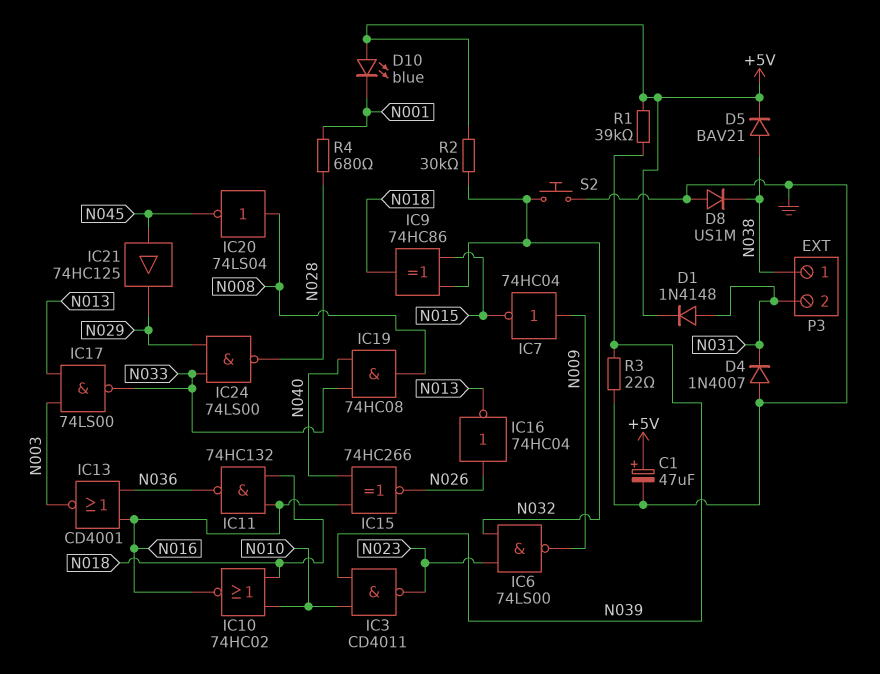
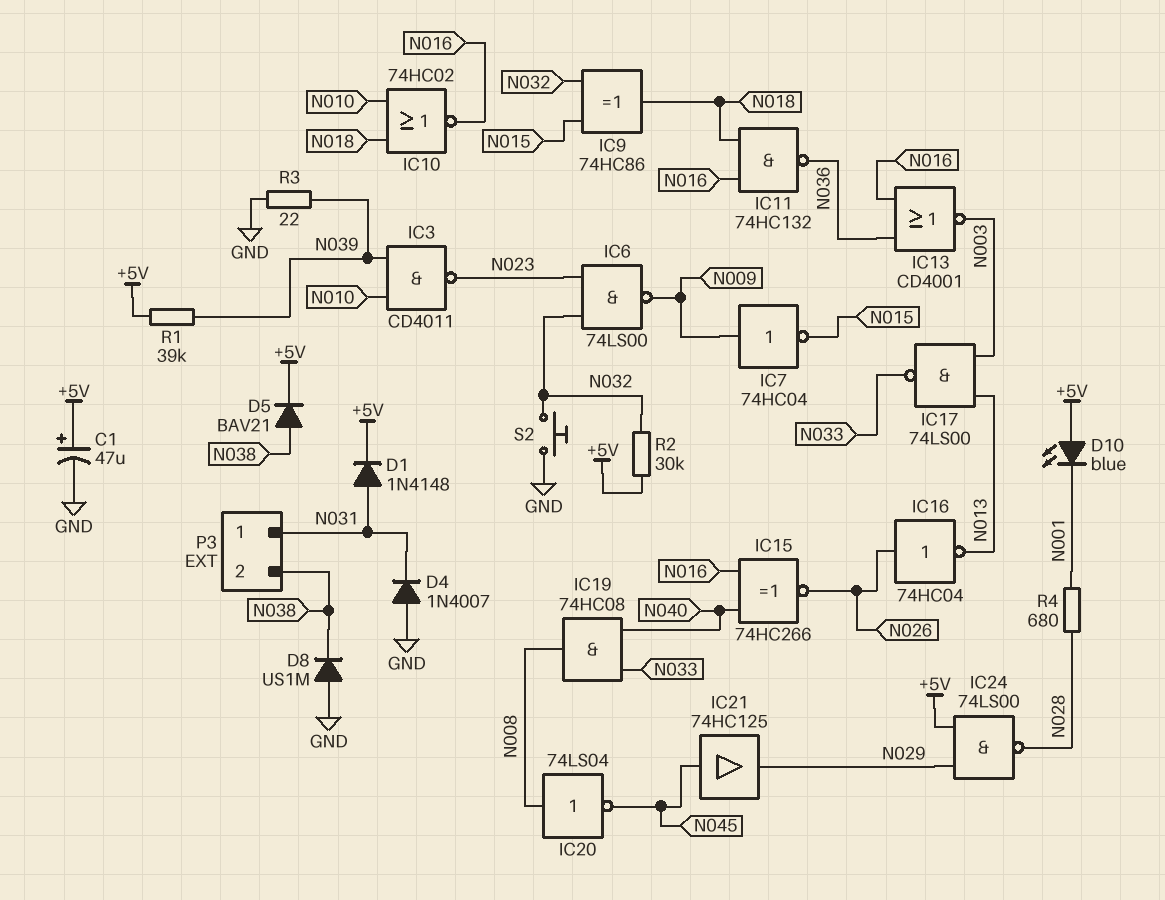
IC24: NAND 74LS00 (in N029, in N033, out N028) -> NAND 74LS00 (in +5V, in N029, out N028)
P3 pin 1: N038 -> N031
P3 pin 2: N031 -> N038

